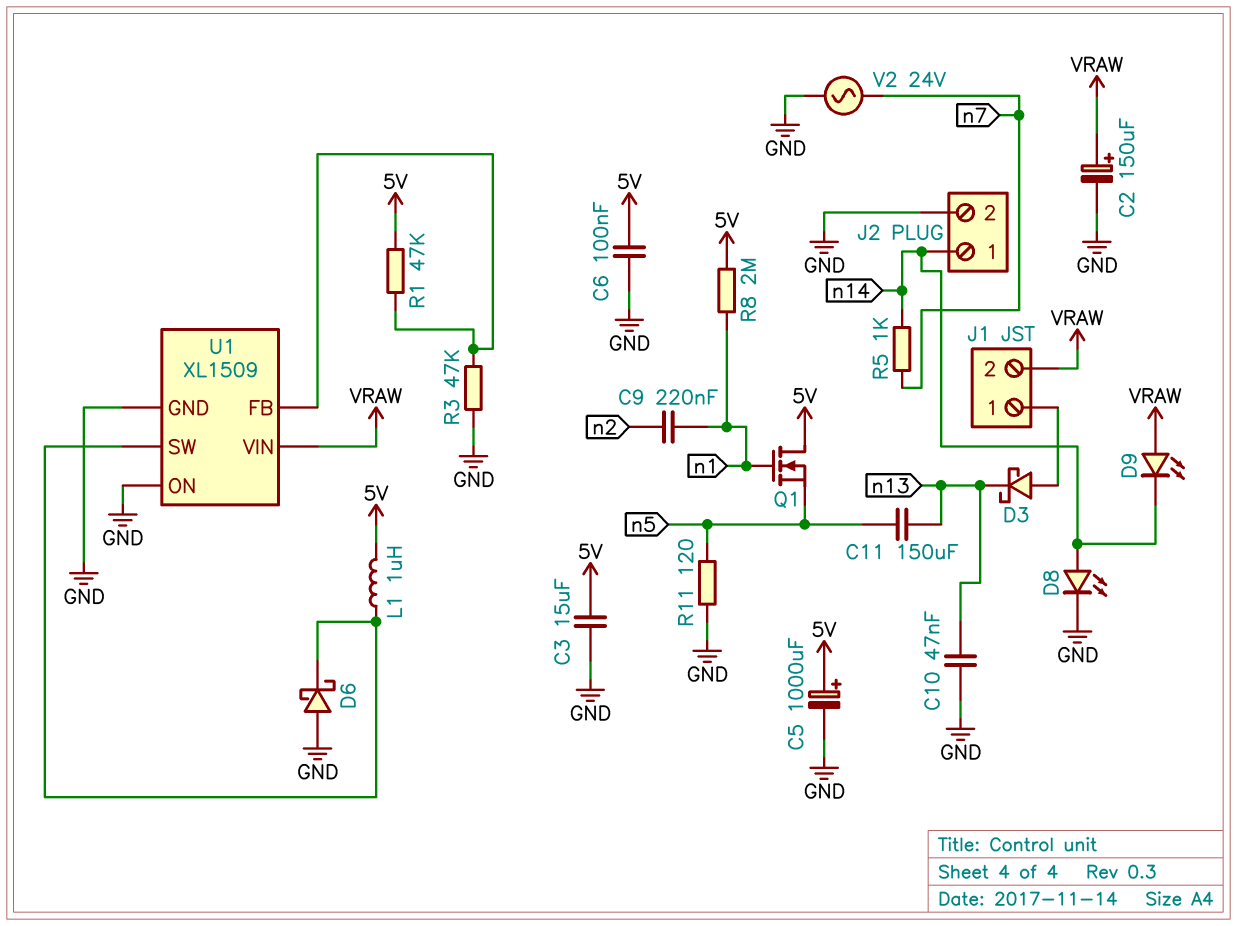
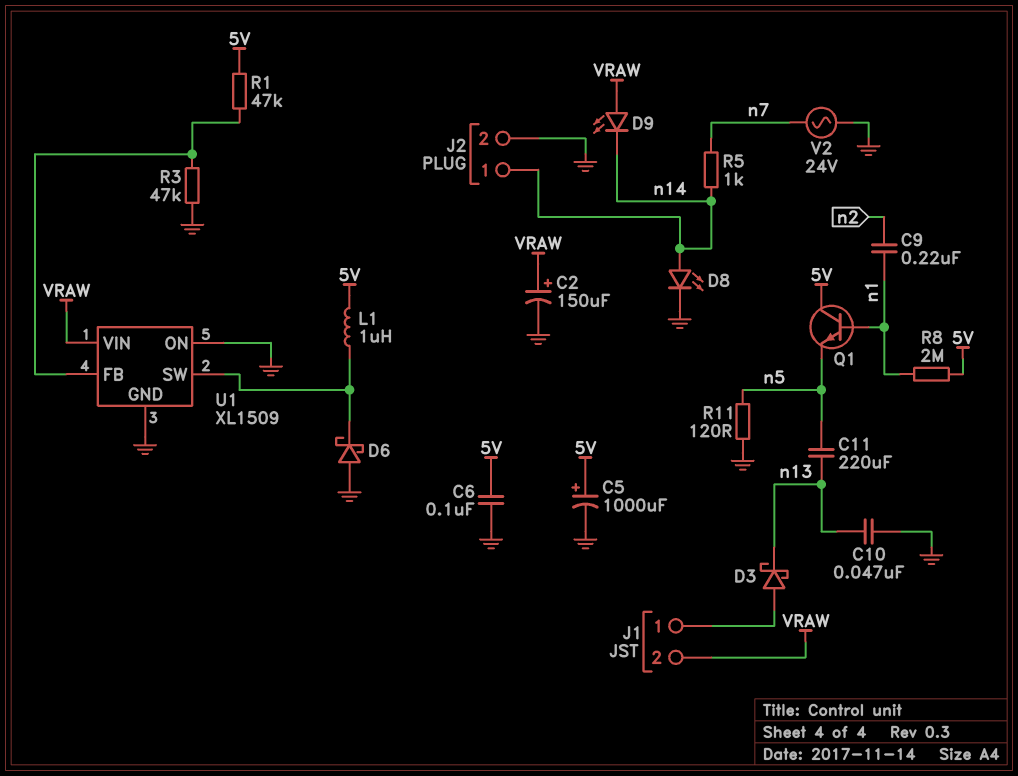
C3: 15uF (5V, GND) -> none
C11: 150uF (n5, n13) -> 220uF (n5, n13)
Q1: NMOS (G n1, D 5V, S n5) -> NPN (B n1, C 5V, E n5)

